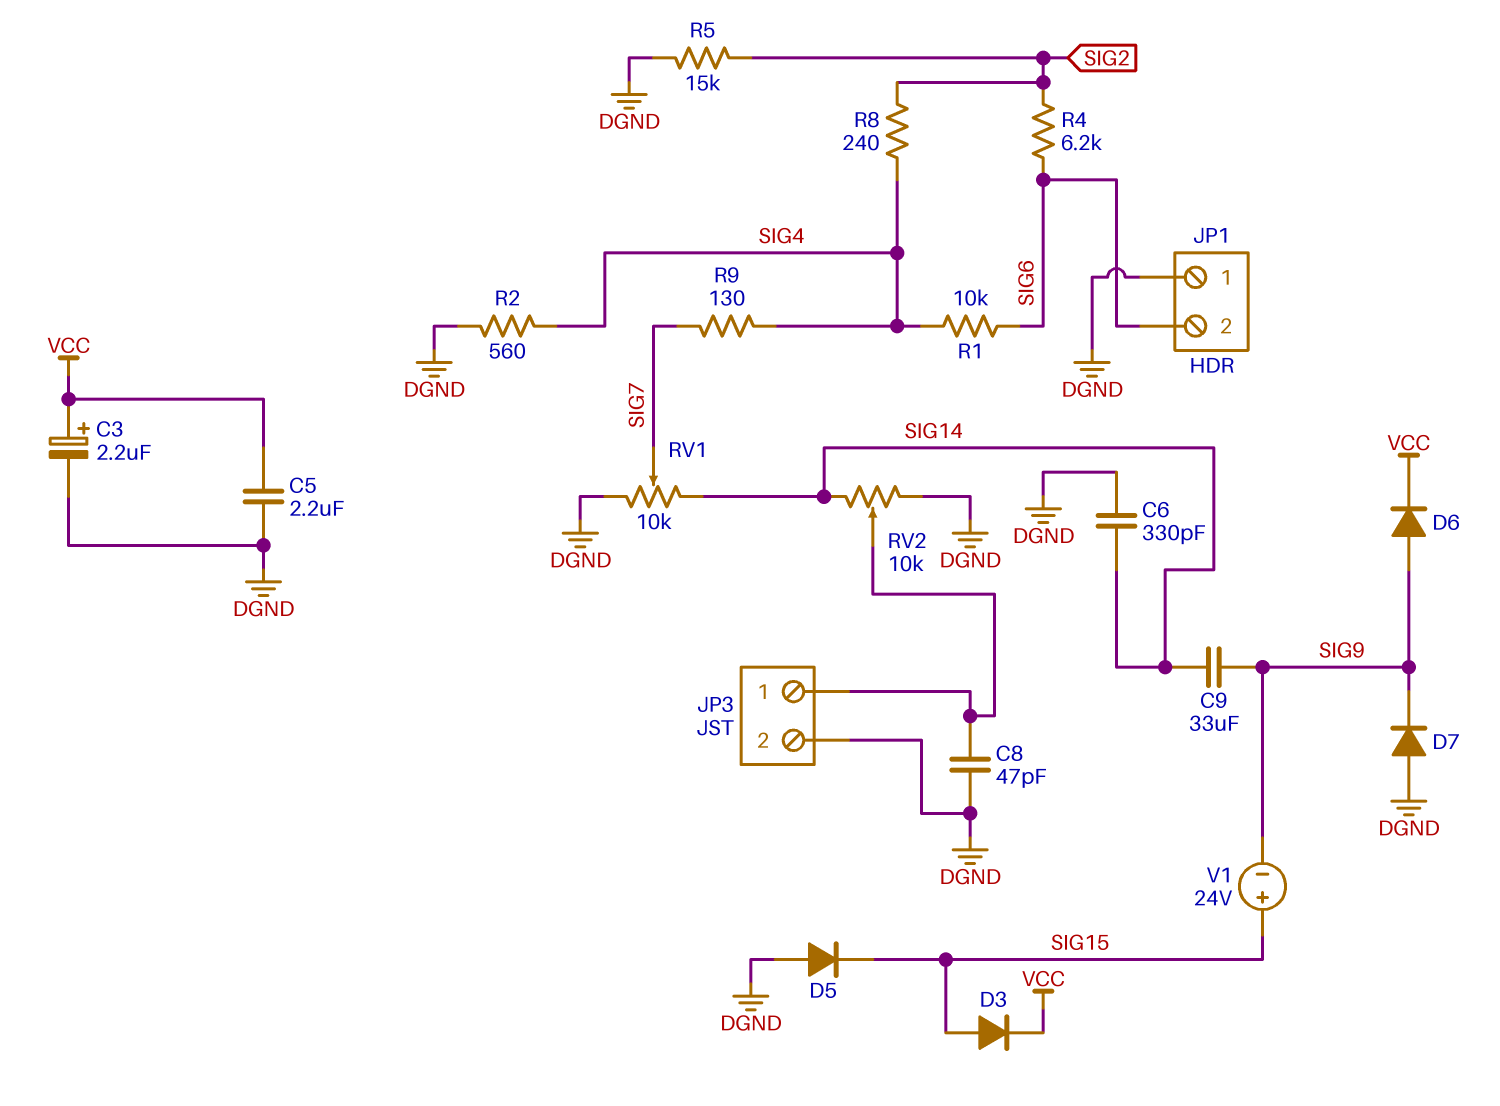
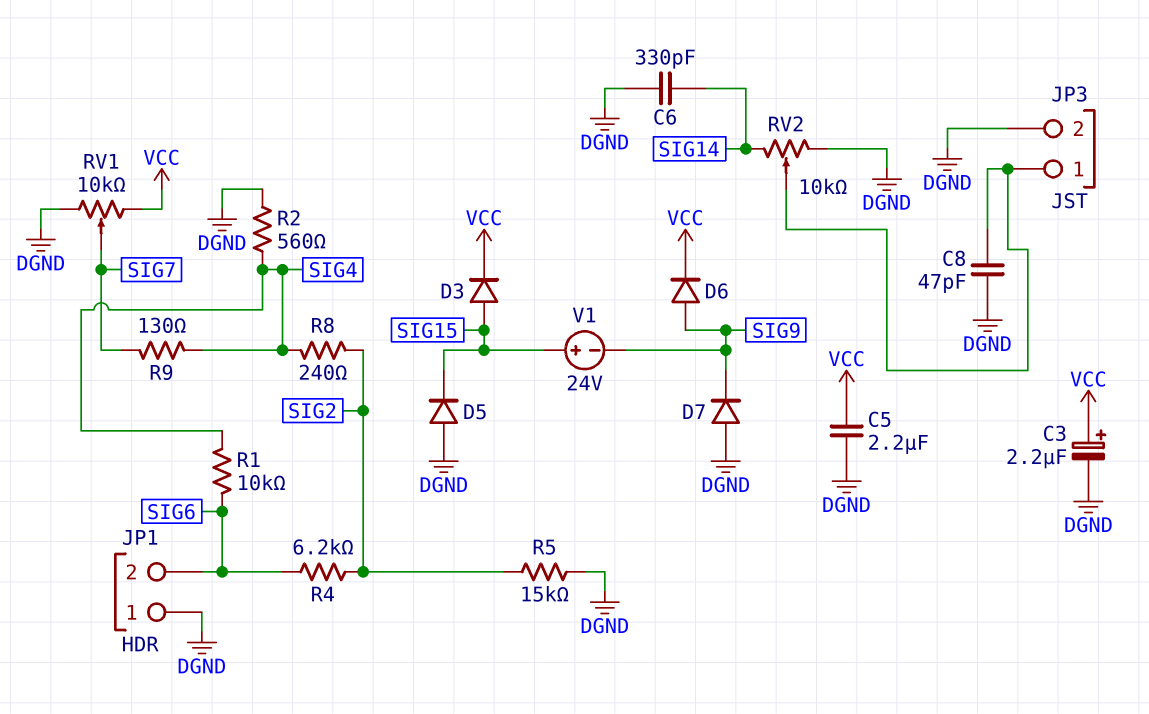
C9: 33uF (SIG9, SIG14) -> none
RV1: 10k (DGND, SIG14, wiper SIG7) -> 10k (DGND, VCC, wiper SIG7)

